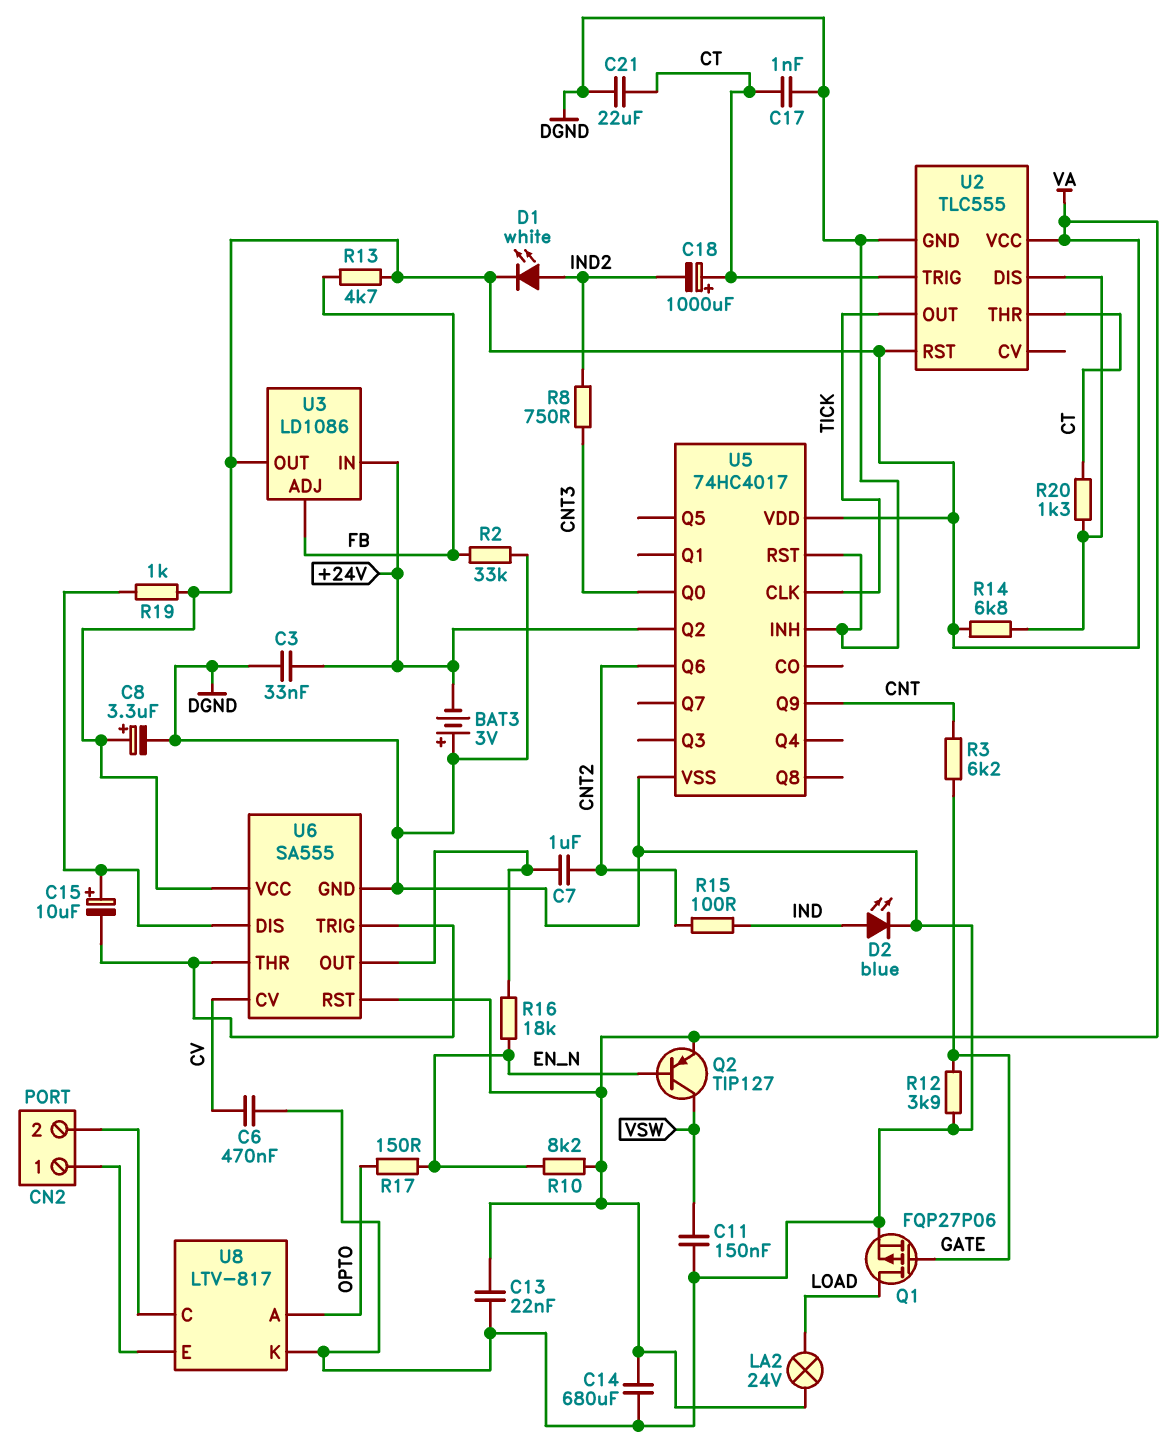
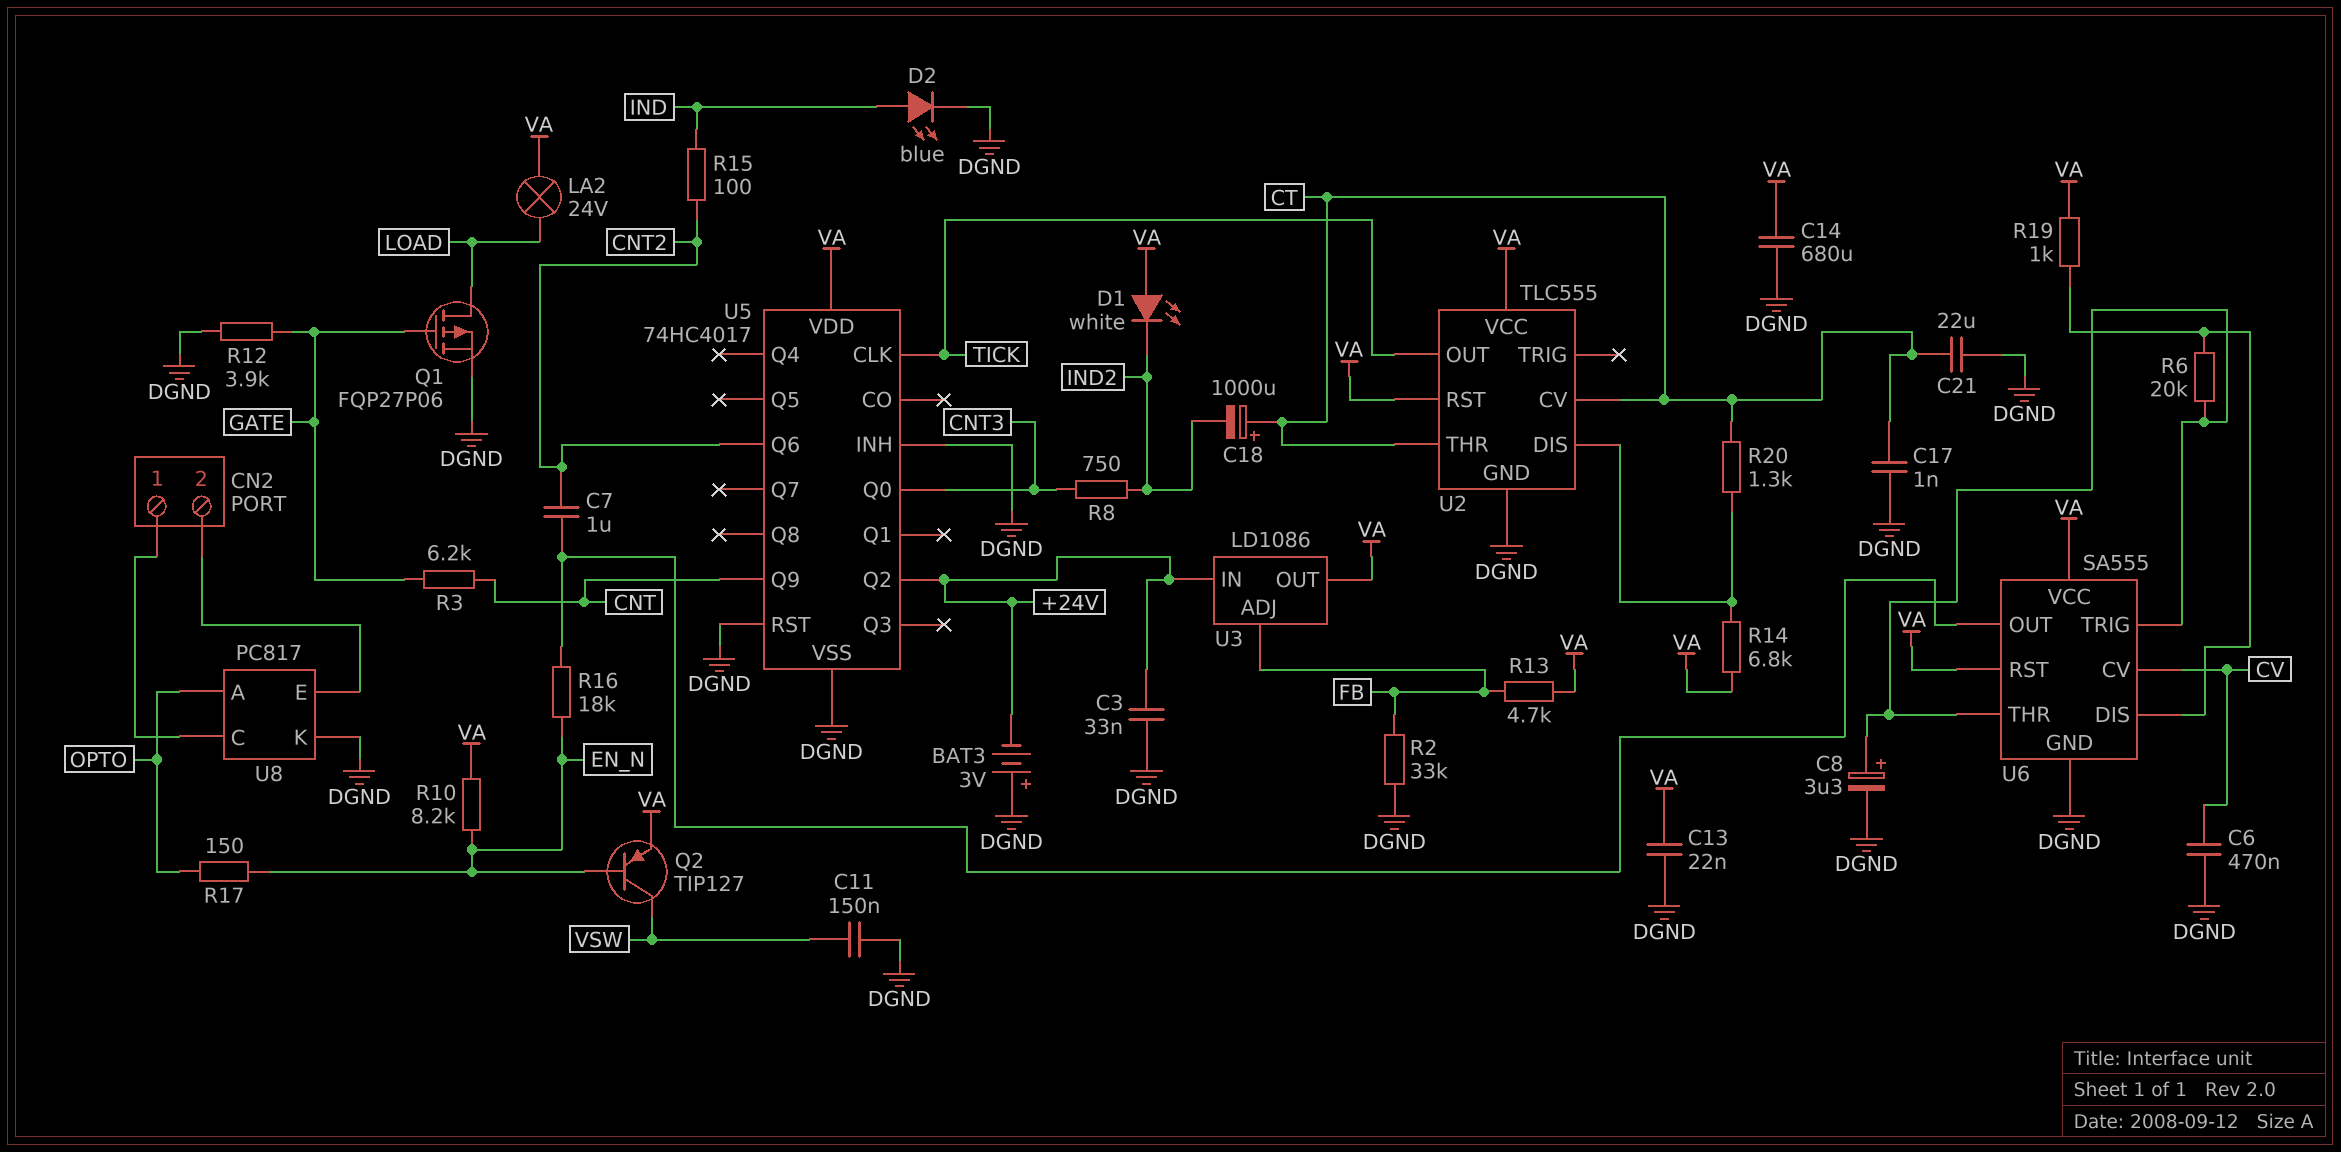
C8: 3.3uF (plus VA, minus DGND) -> 3.3uF (plus U6/THR, minus DGND)
C15: 10uF (plus U6/DIS, minus U6/THR) -> none
D1: LED white (A IND2, K VA) -> LED white (A VA, K IND2)
R6: none -> 20k (U6/DIS, U6/THR)
U2 pin CV: none -> CT
U2 pin TRIG: CT -> none
U8: LTV-817 -> PC817
U8 pin C: CN2/2 -> CN2/1
U8 pin E: CN2/1 -> CN2/2

